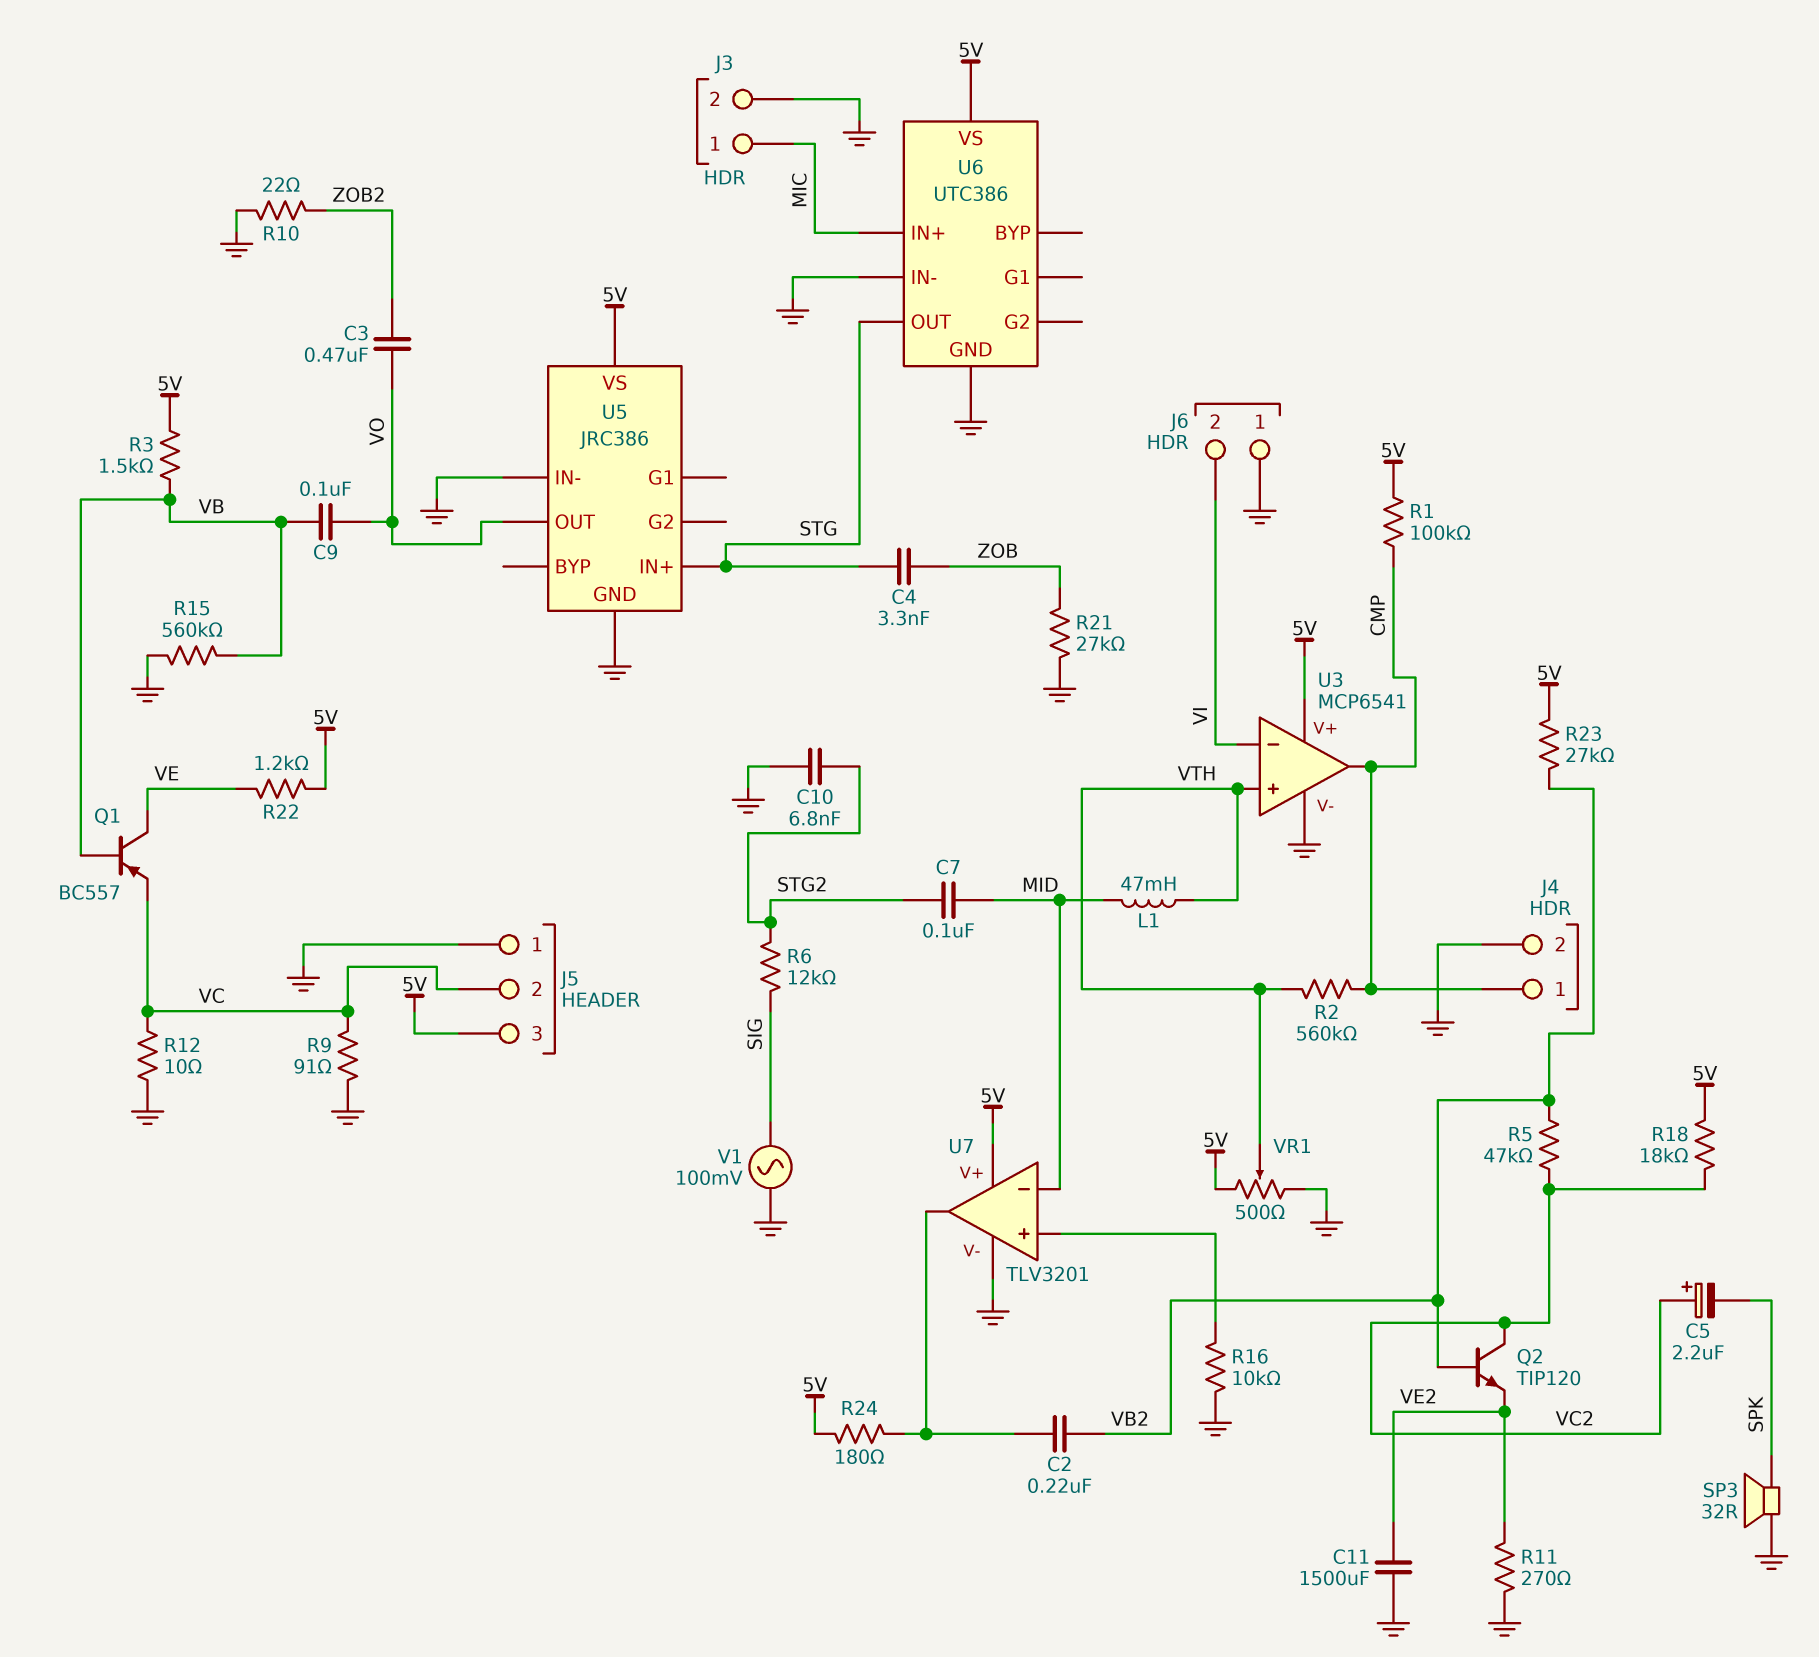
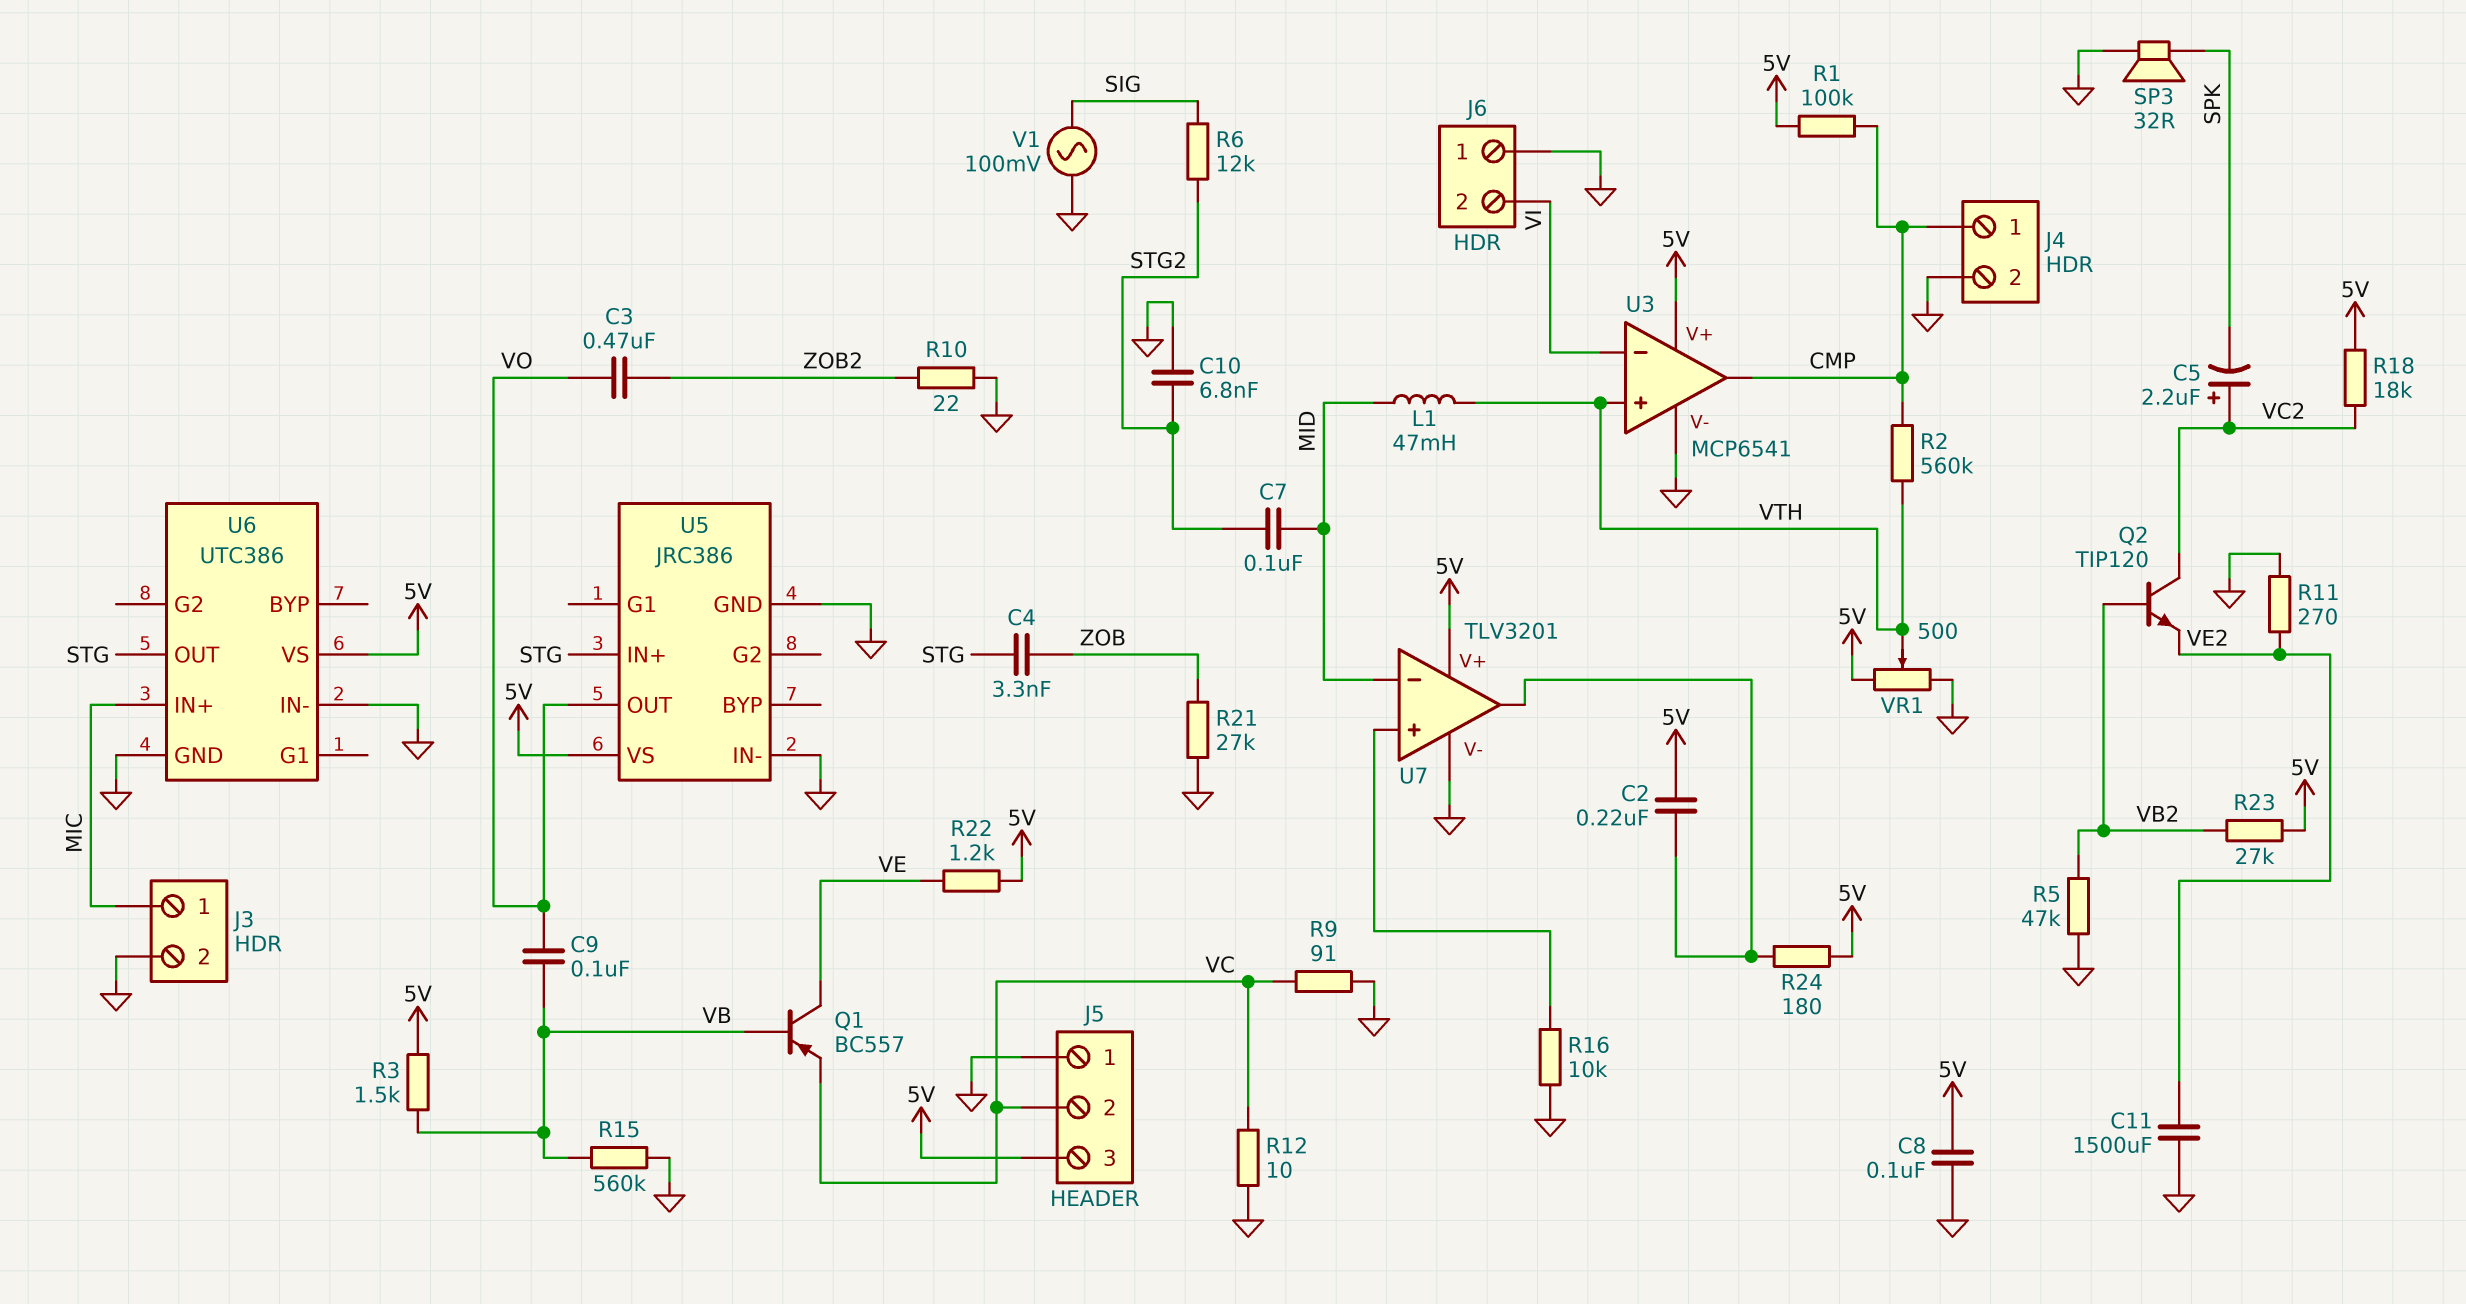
C2: 220nF (U7/out, VB2) -> 220nF (5V, U7/out)
C8: none -> 100nF (5V, GND)
R5: 47k (VB2, VC2) -> 47k (GND, VB2)

